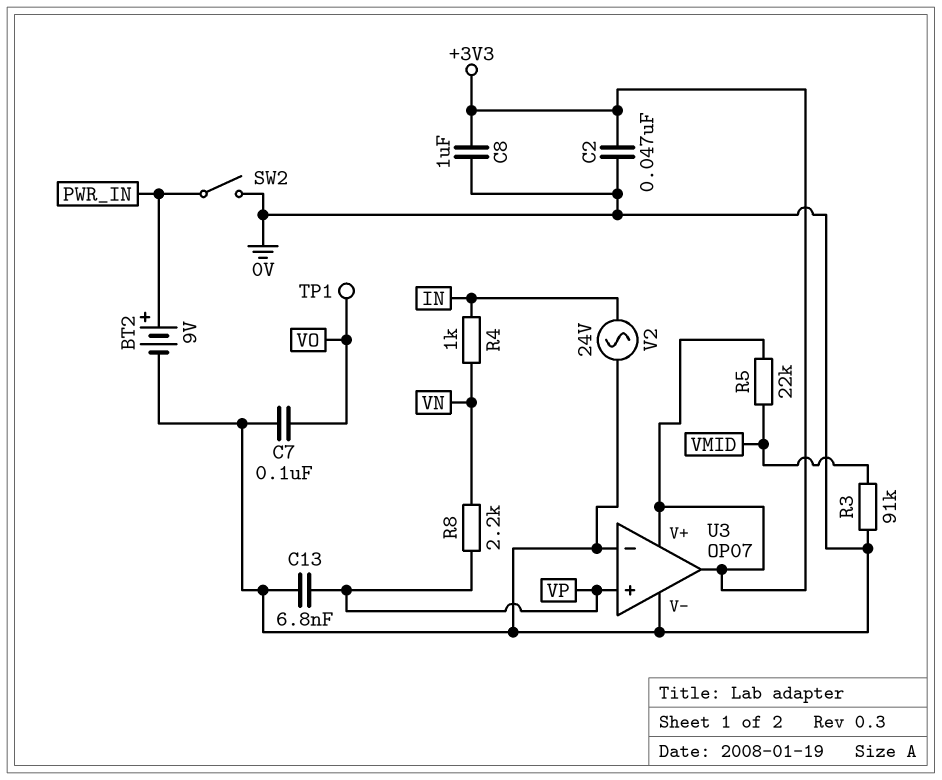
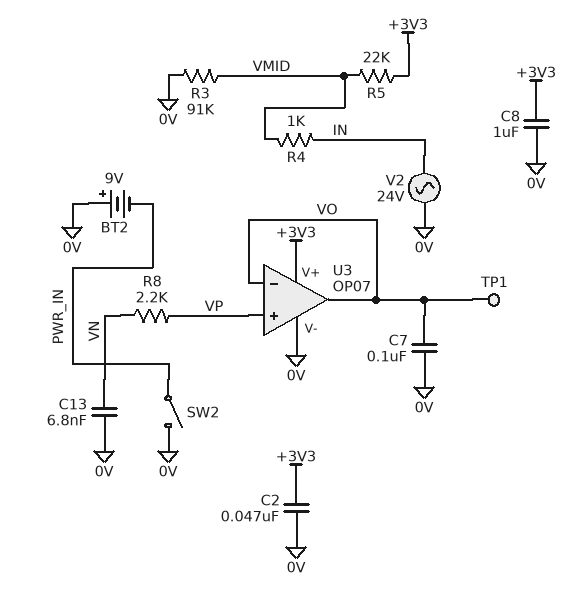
BT2: 9V (plus PWR_IN, minus 0V) -> 9V (plus 0V, minus PWR_IN)
C13: 6.8nF (0V, VP) -> 6.8nF (0V, VN)
R4: 1k (IN, VN) -> 1k (IN, VMID)
U3 pin in-: 0V -> VO
U3 pin out: +3V3 -> VO

